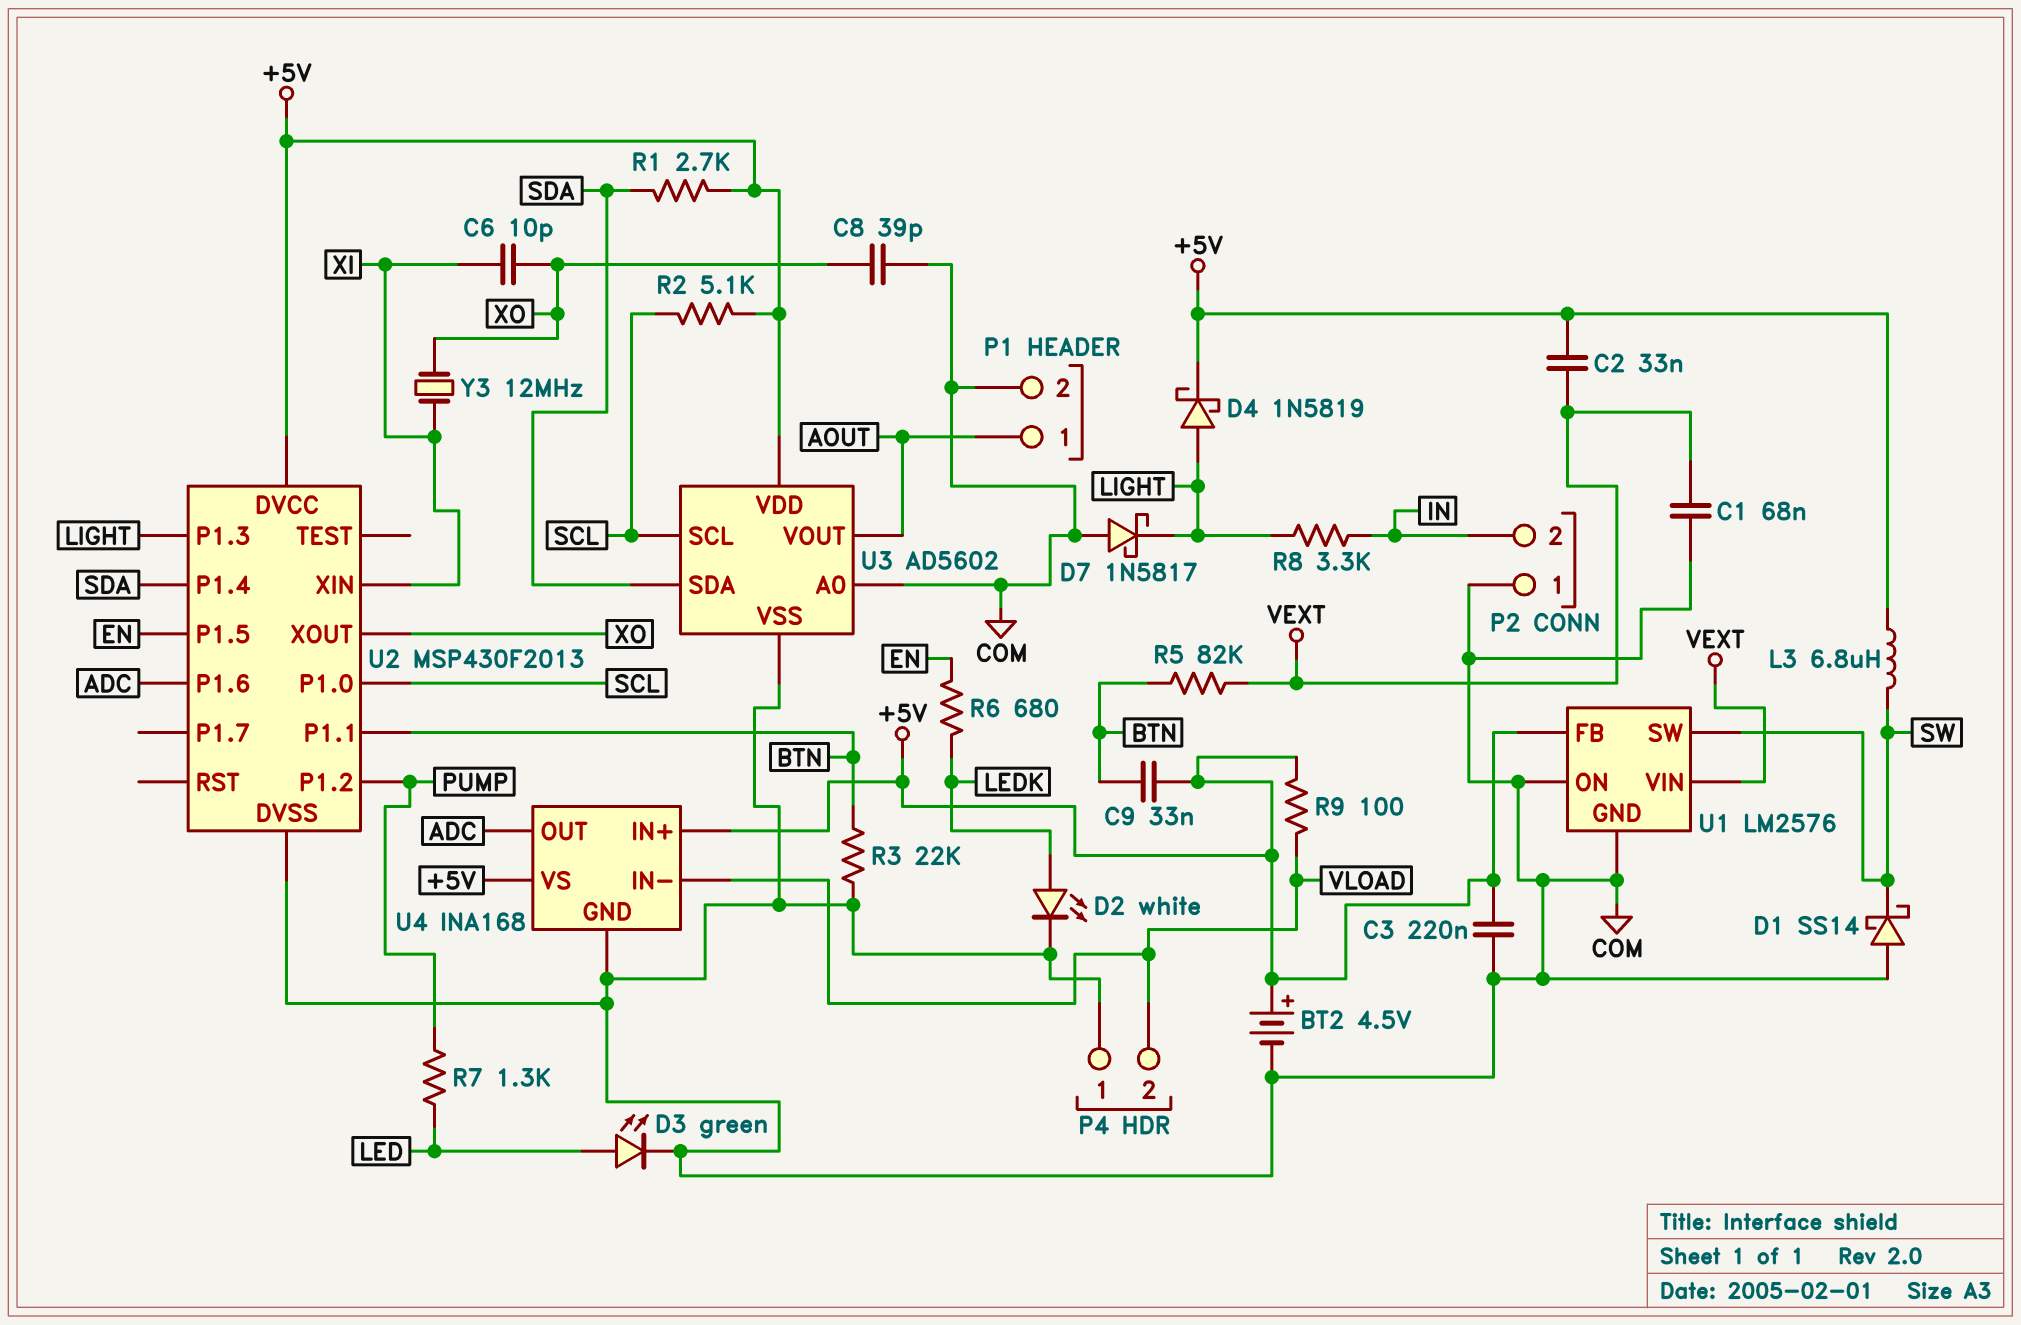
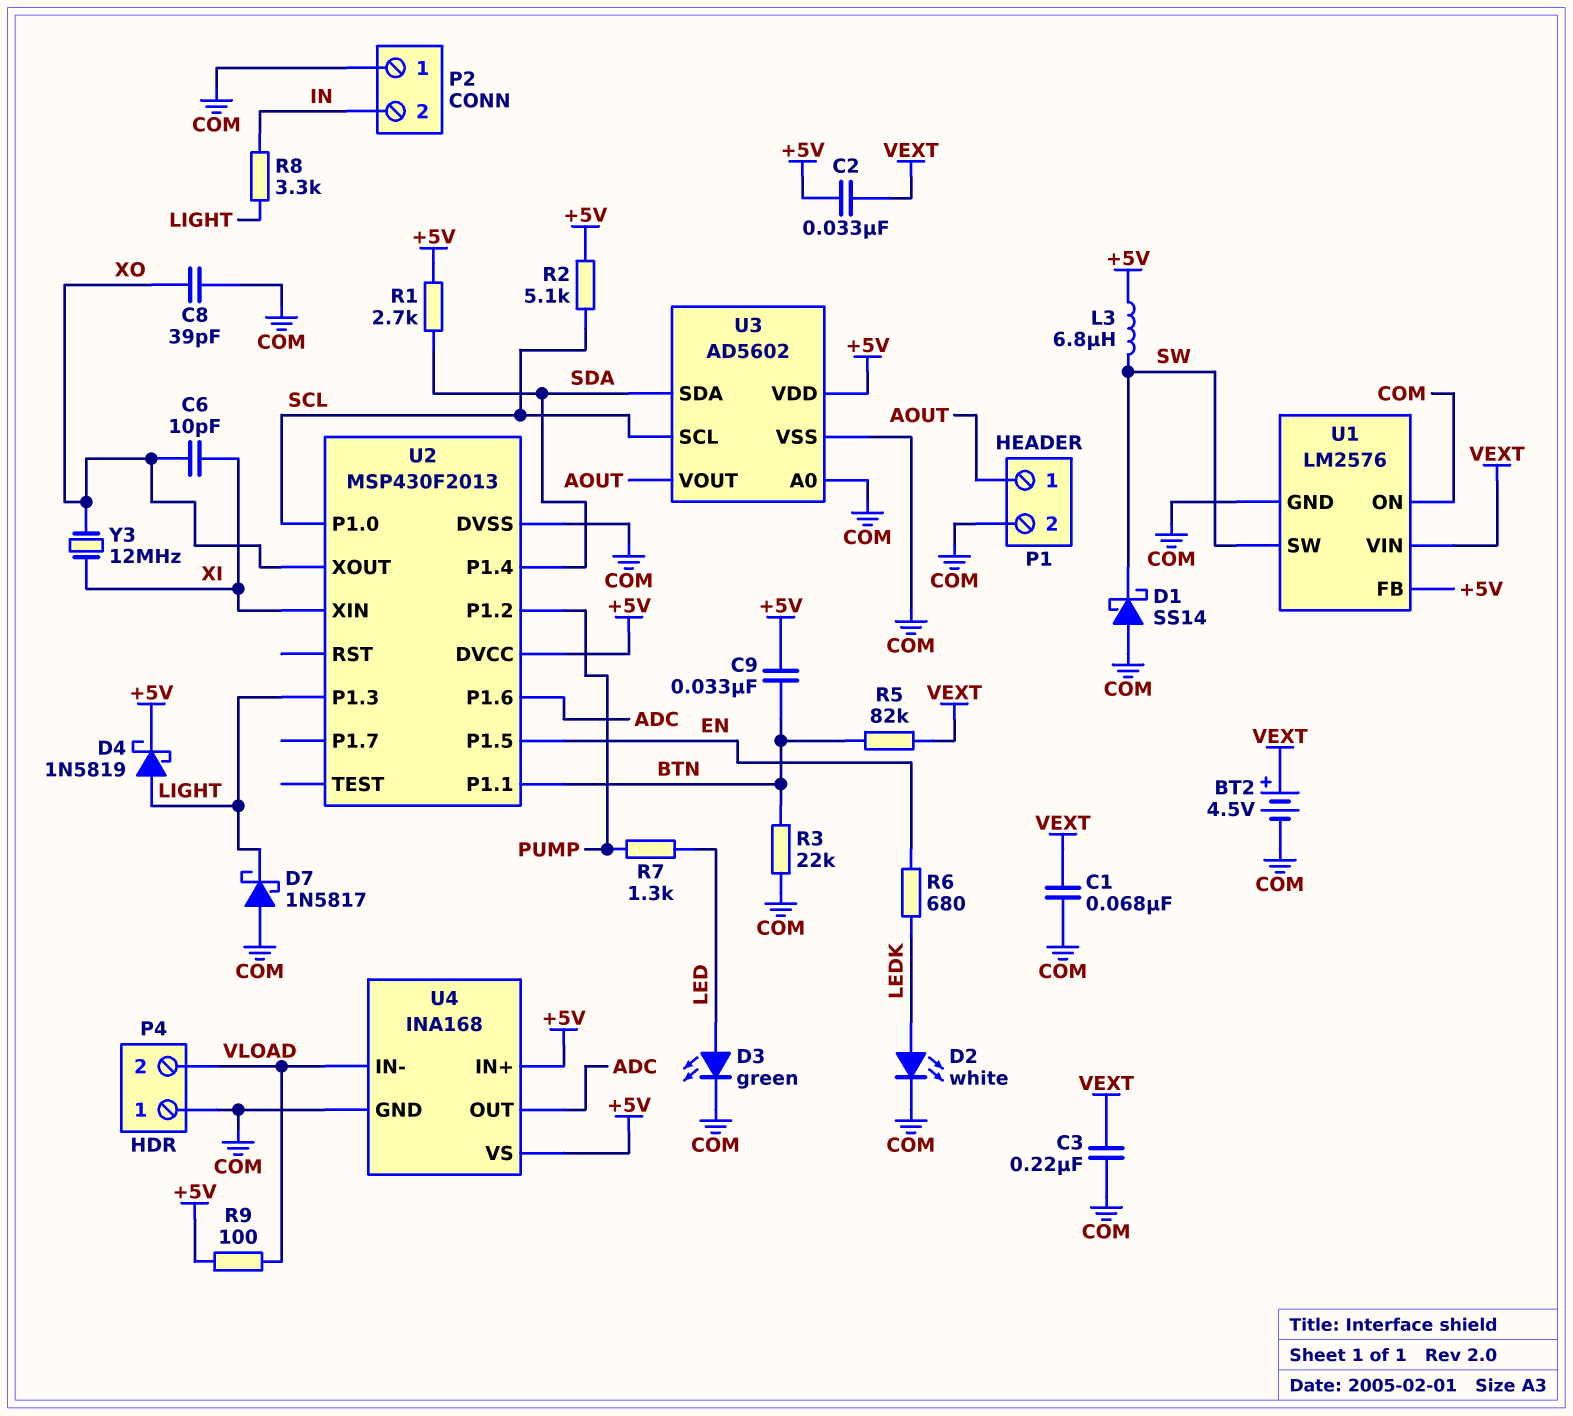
BT2: 4.5V (plus +5V, minus COM) -> 4.5V (plus VEXT, minus COM)
C3: 220nF (+5V, COM) -> 220nF (COM, VEXT)

